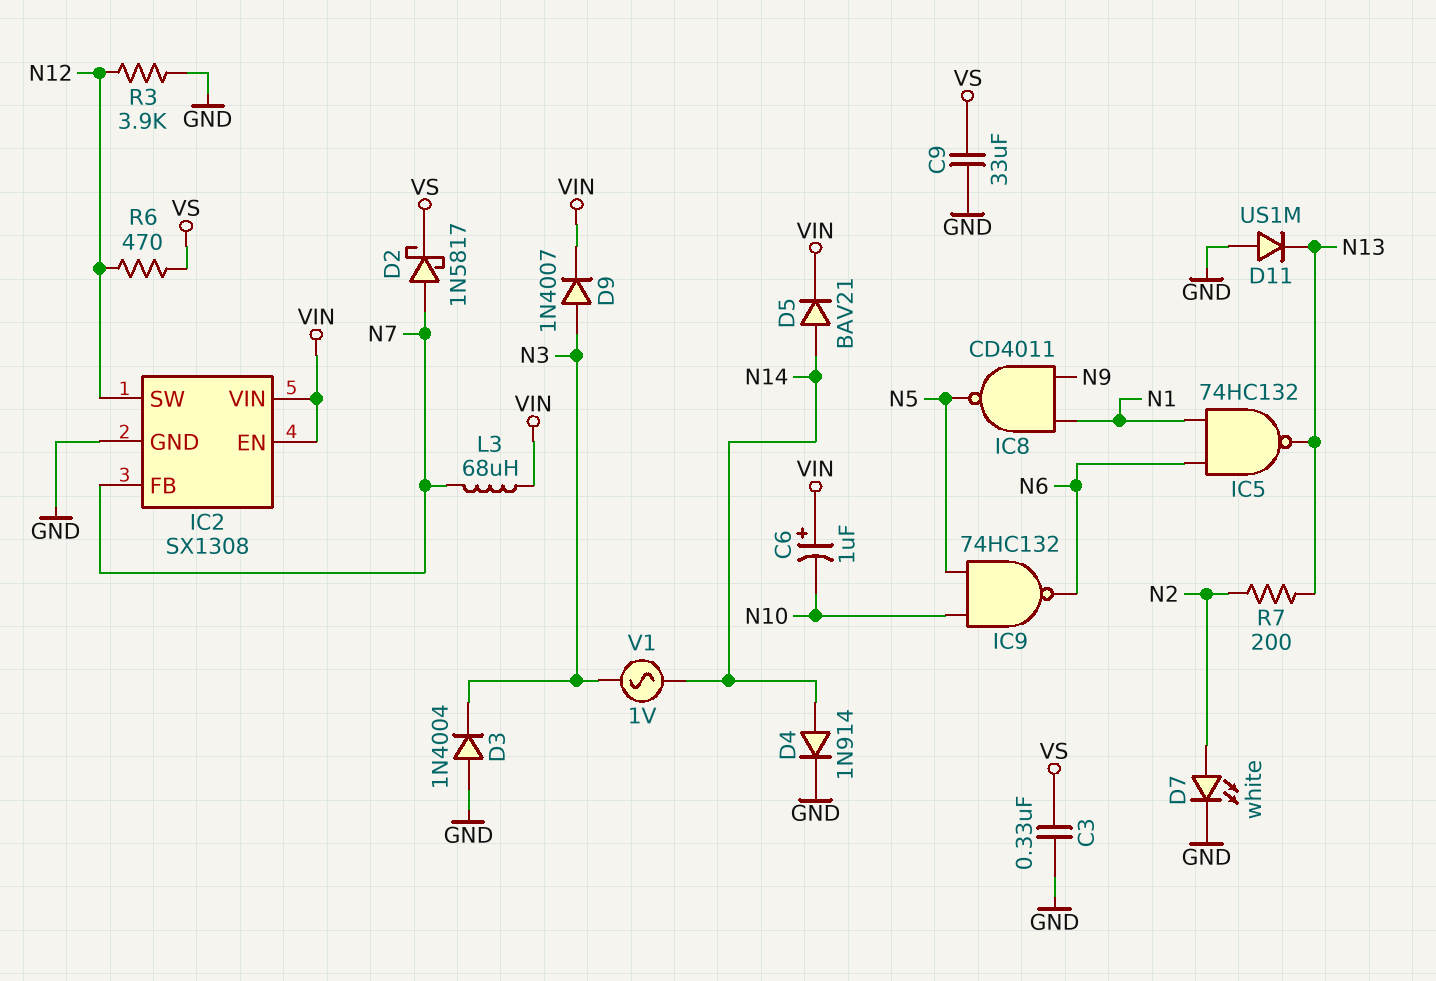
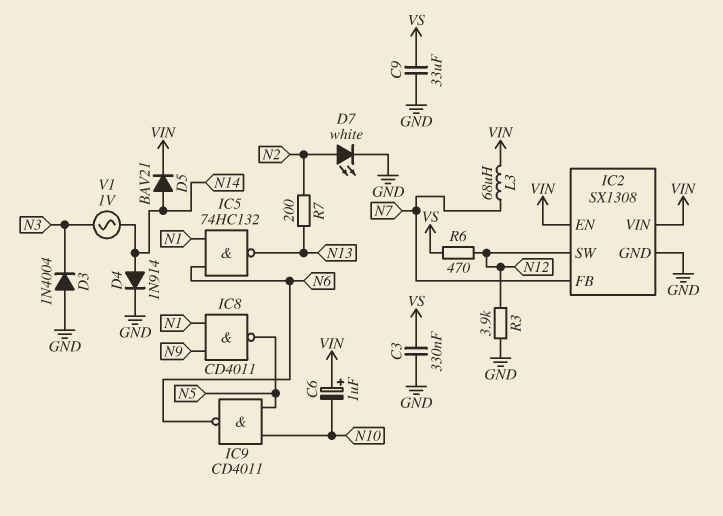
D2: schottky 1N5817 (A N7, K VS) -> none
D9: diode 1N4007 (A N3, K VIN) -> none
D11: diode US1M (A GND, K N13) -> none
IC9: NAND 74HC132 (in N5, in N10, out N6) -> NAND CD4011 (in N5, in N10, out N6)

